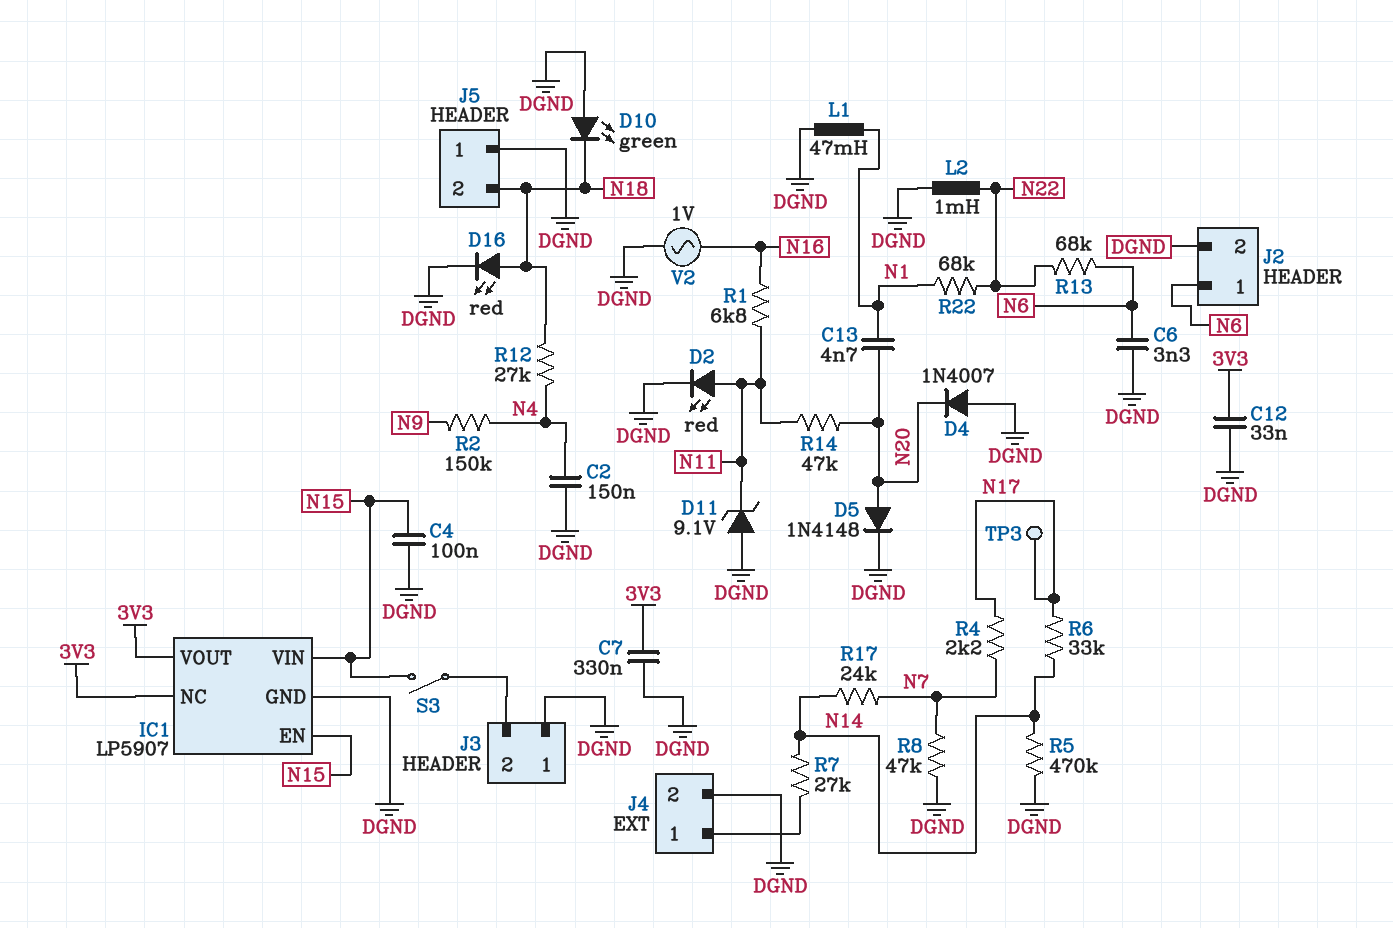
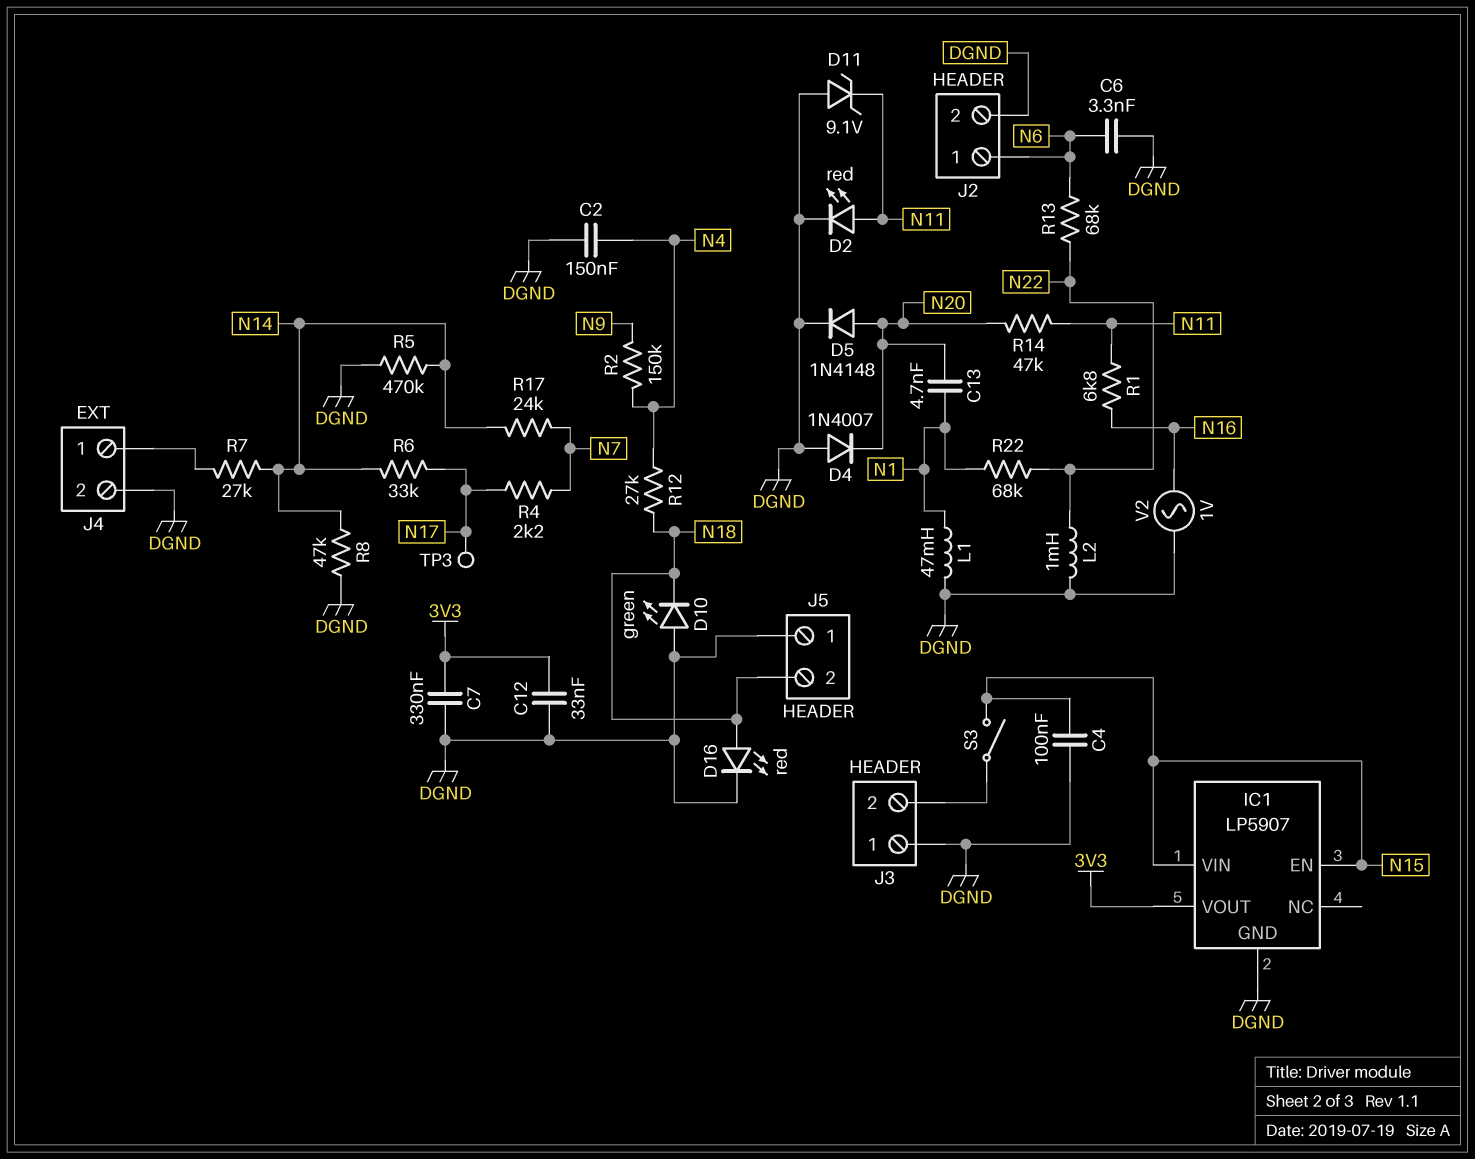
IC1 pin NC: 3V3 -> none
R8: 47k (DGND, N7) -> 47k (DGND, N14)

